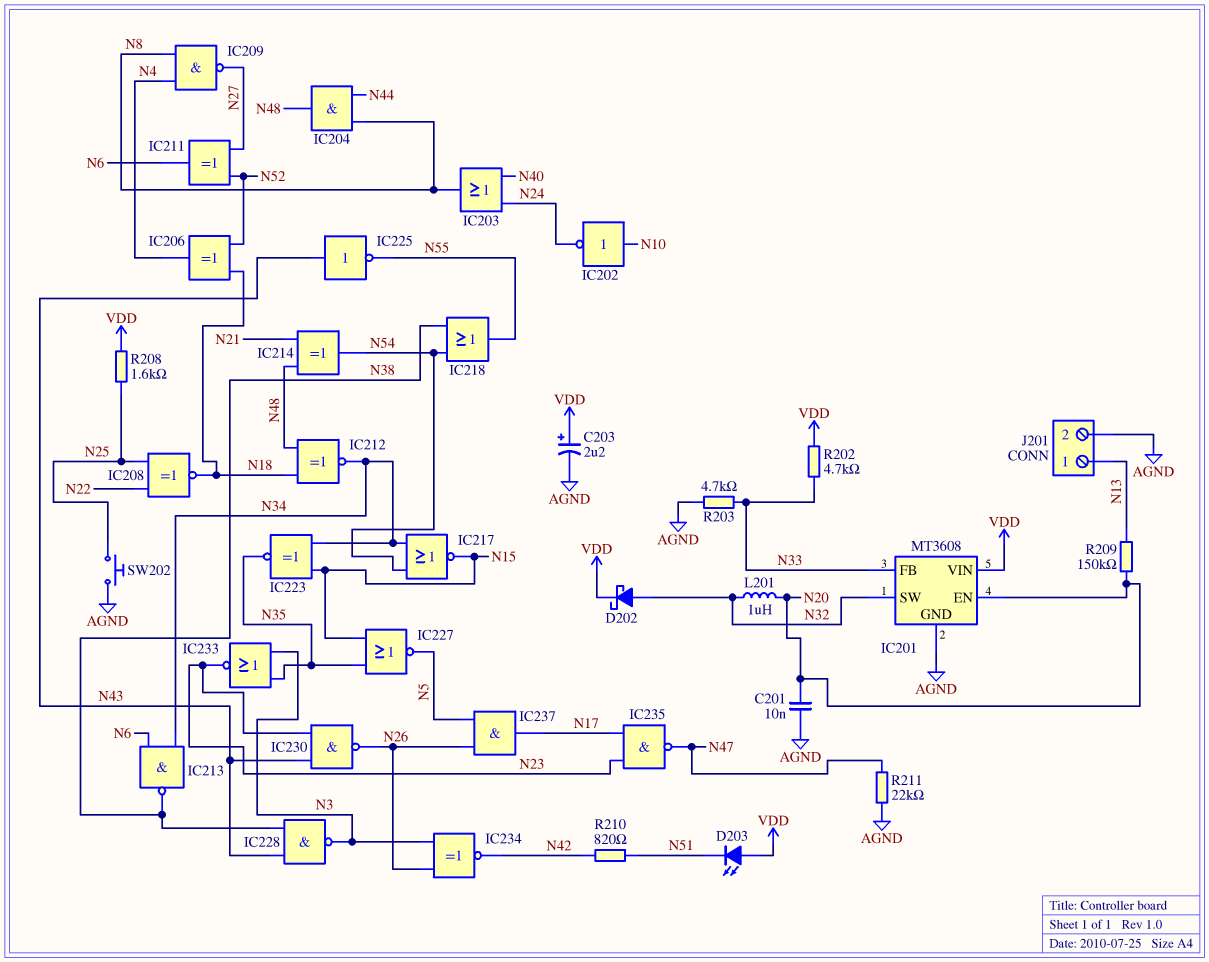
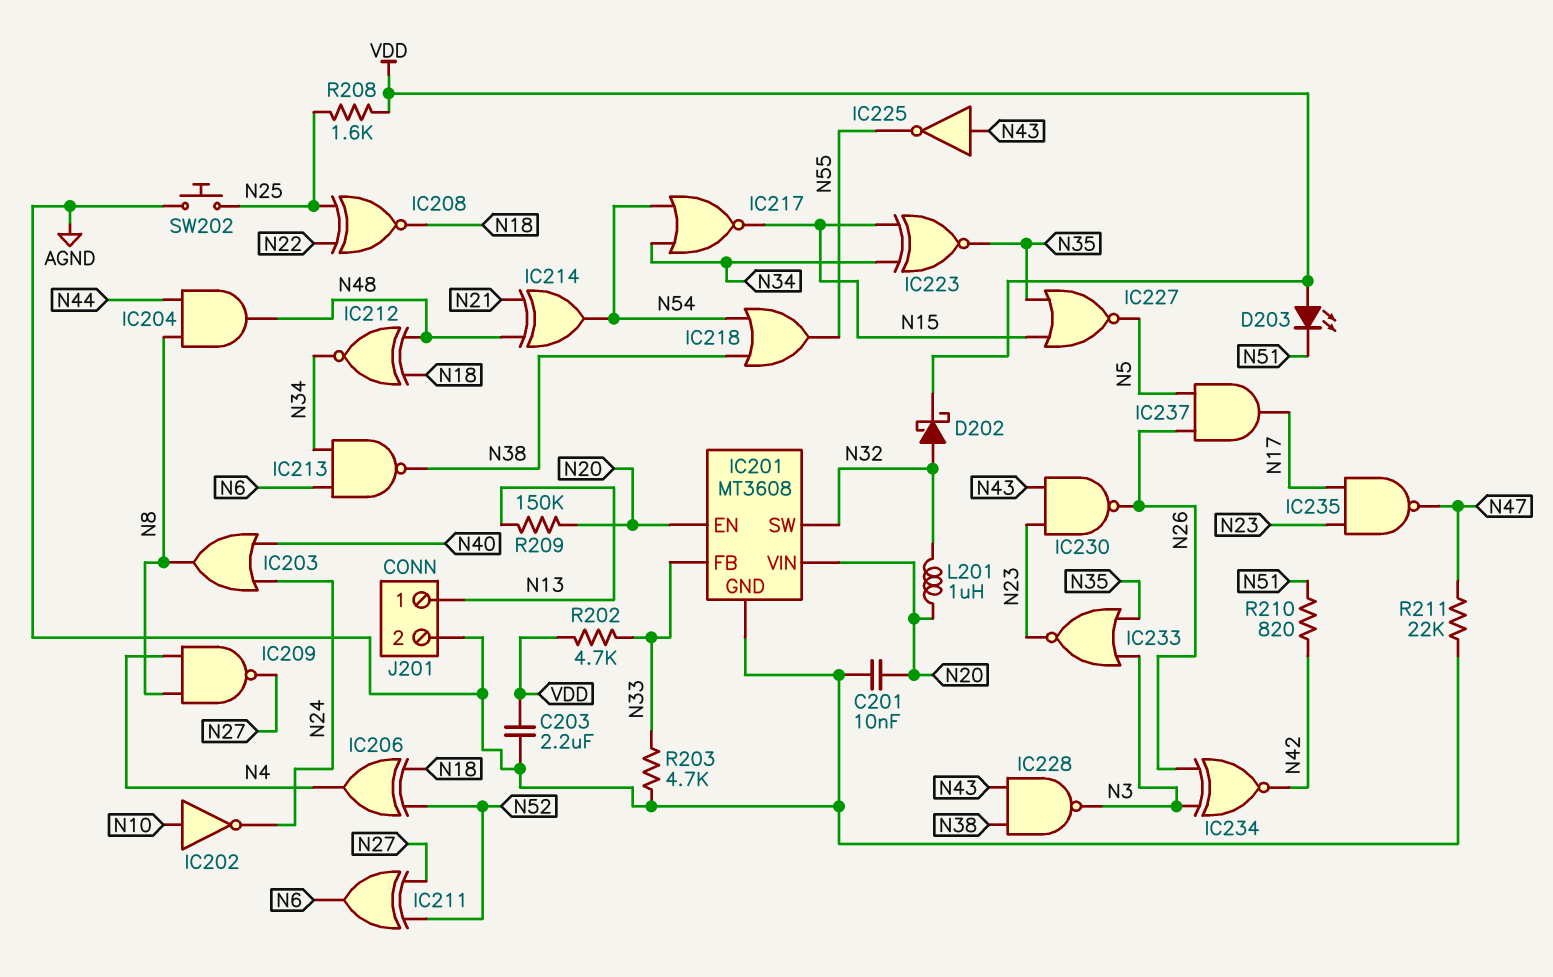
C203: 2.2uF (plus VDD, minus AGND) -> 2.2uF (AGND, VDD)
IC201 pin VIN: VDD -> N20

